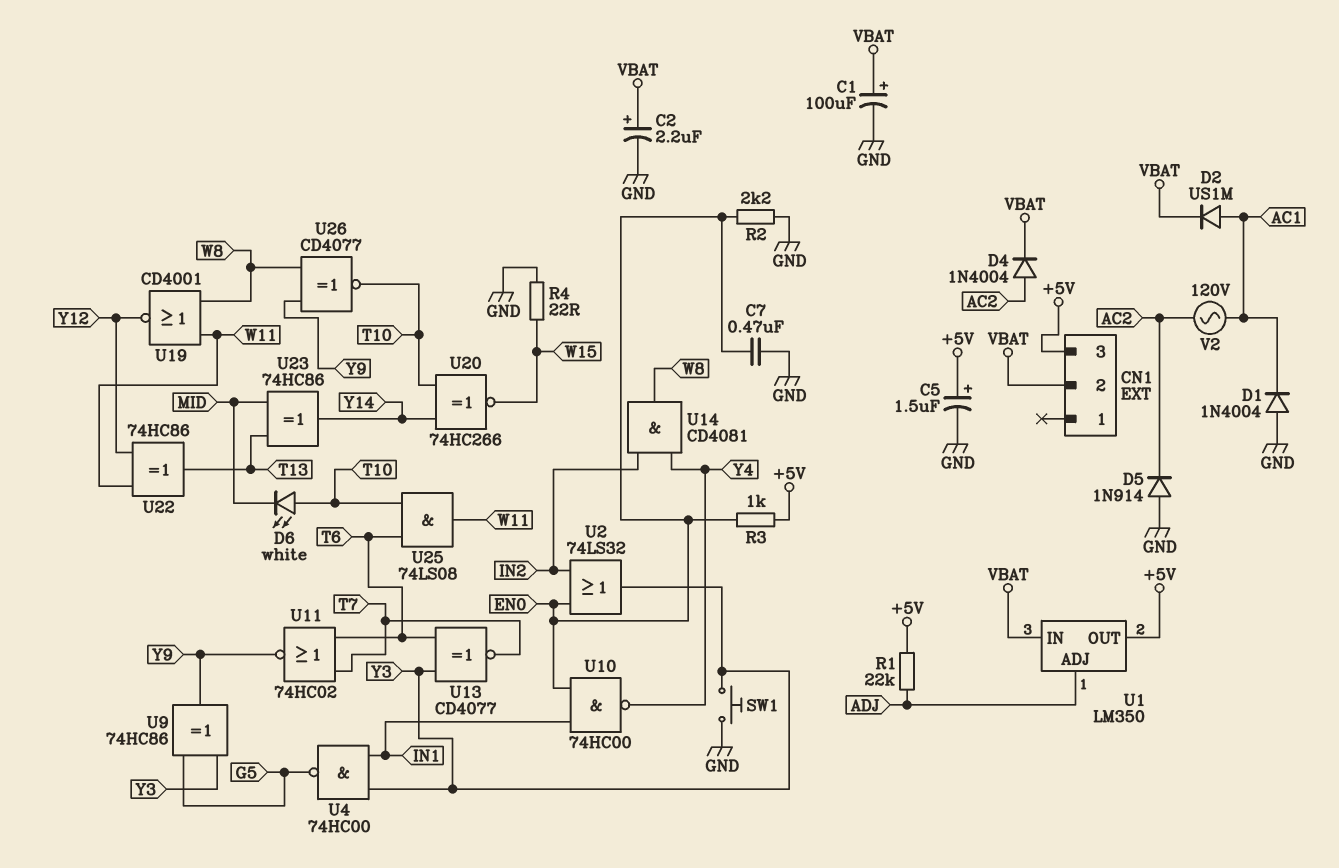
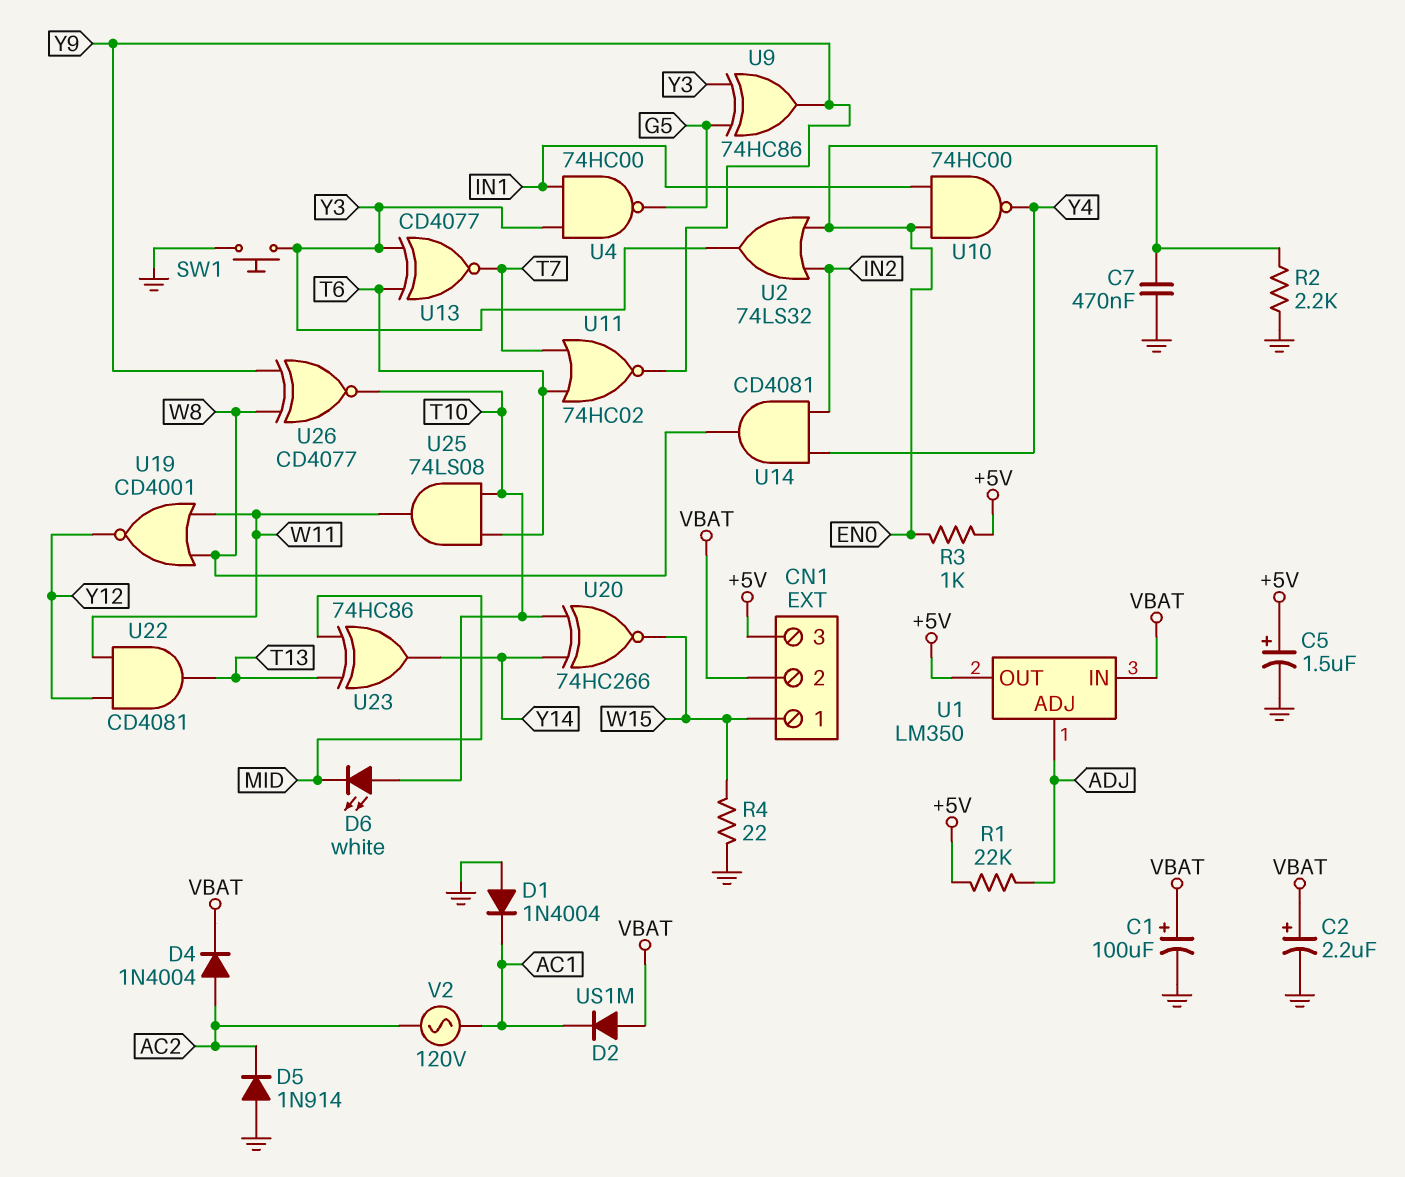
CN1 pin 1: none -> W15
D2: diode US1M (A AC1, K VBAT) -> diode US1M (A VBAT, K AC1)
U22: XOR 74HC86 (in W11, in Y12, out T13) -> AND CD4081 (in W11, in Y12, out T13)

